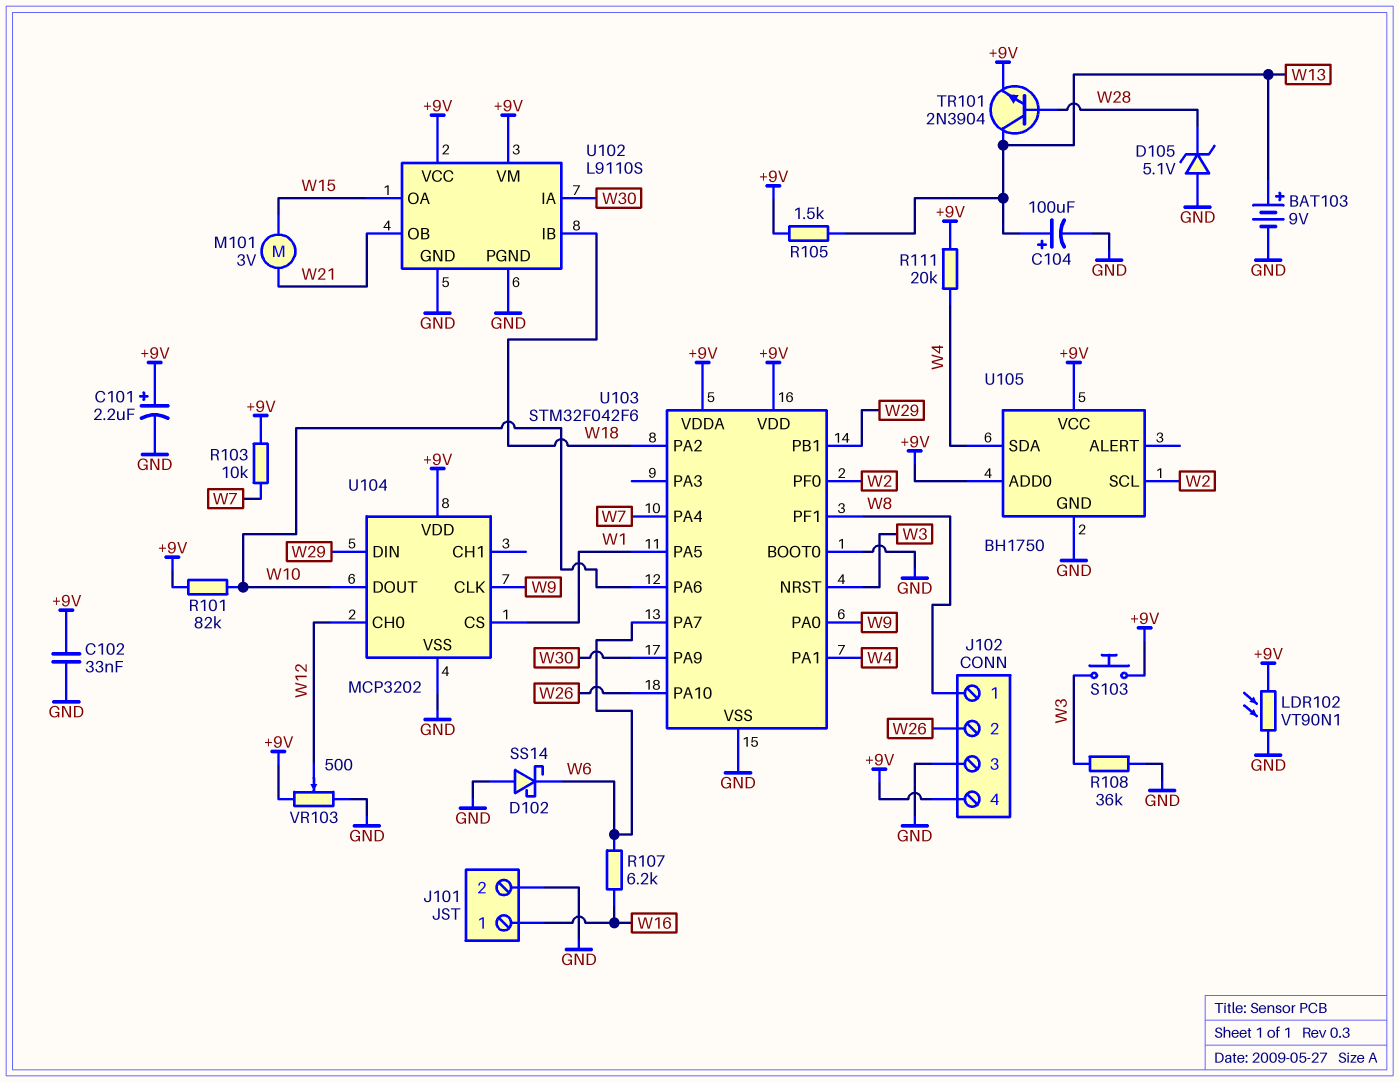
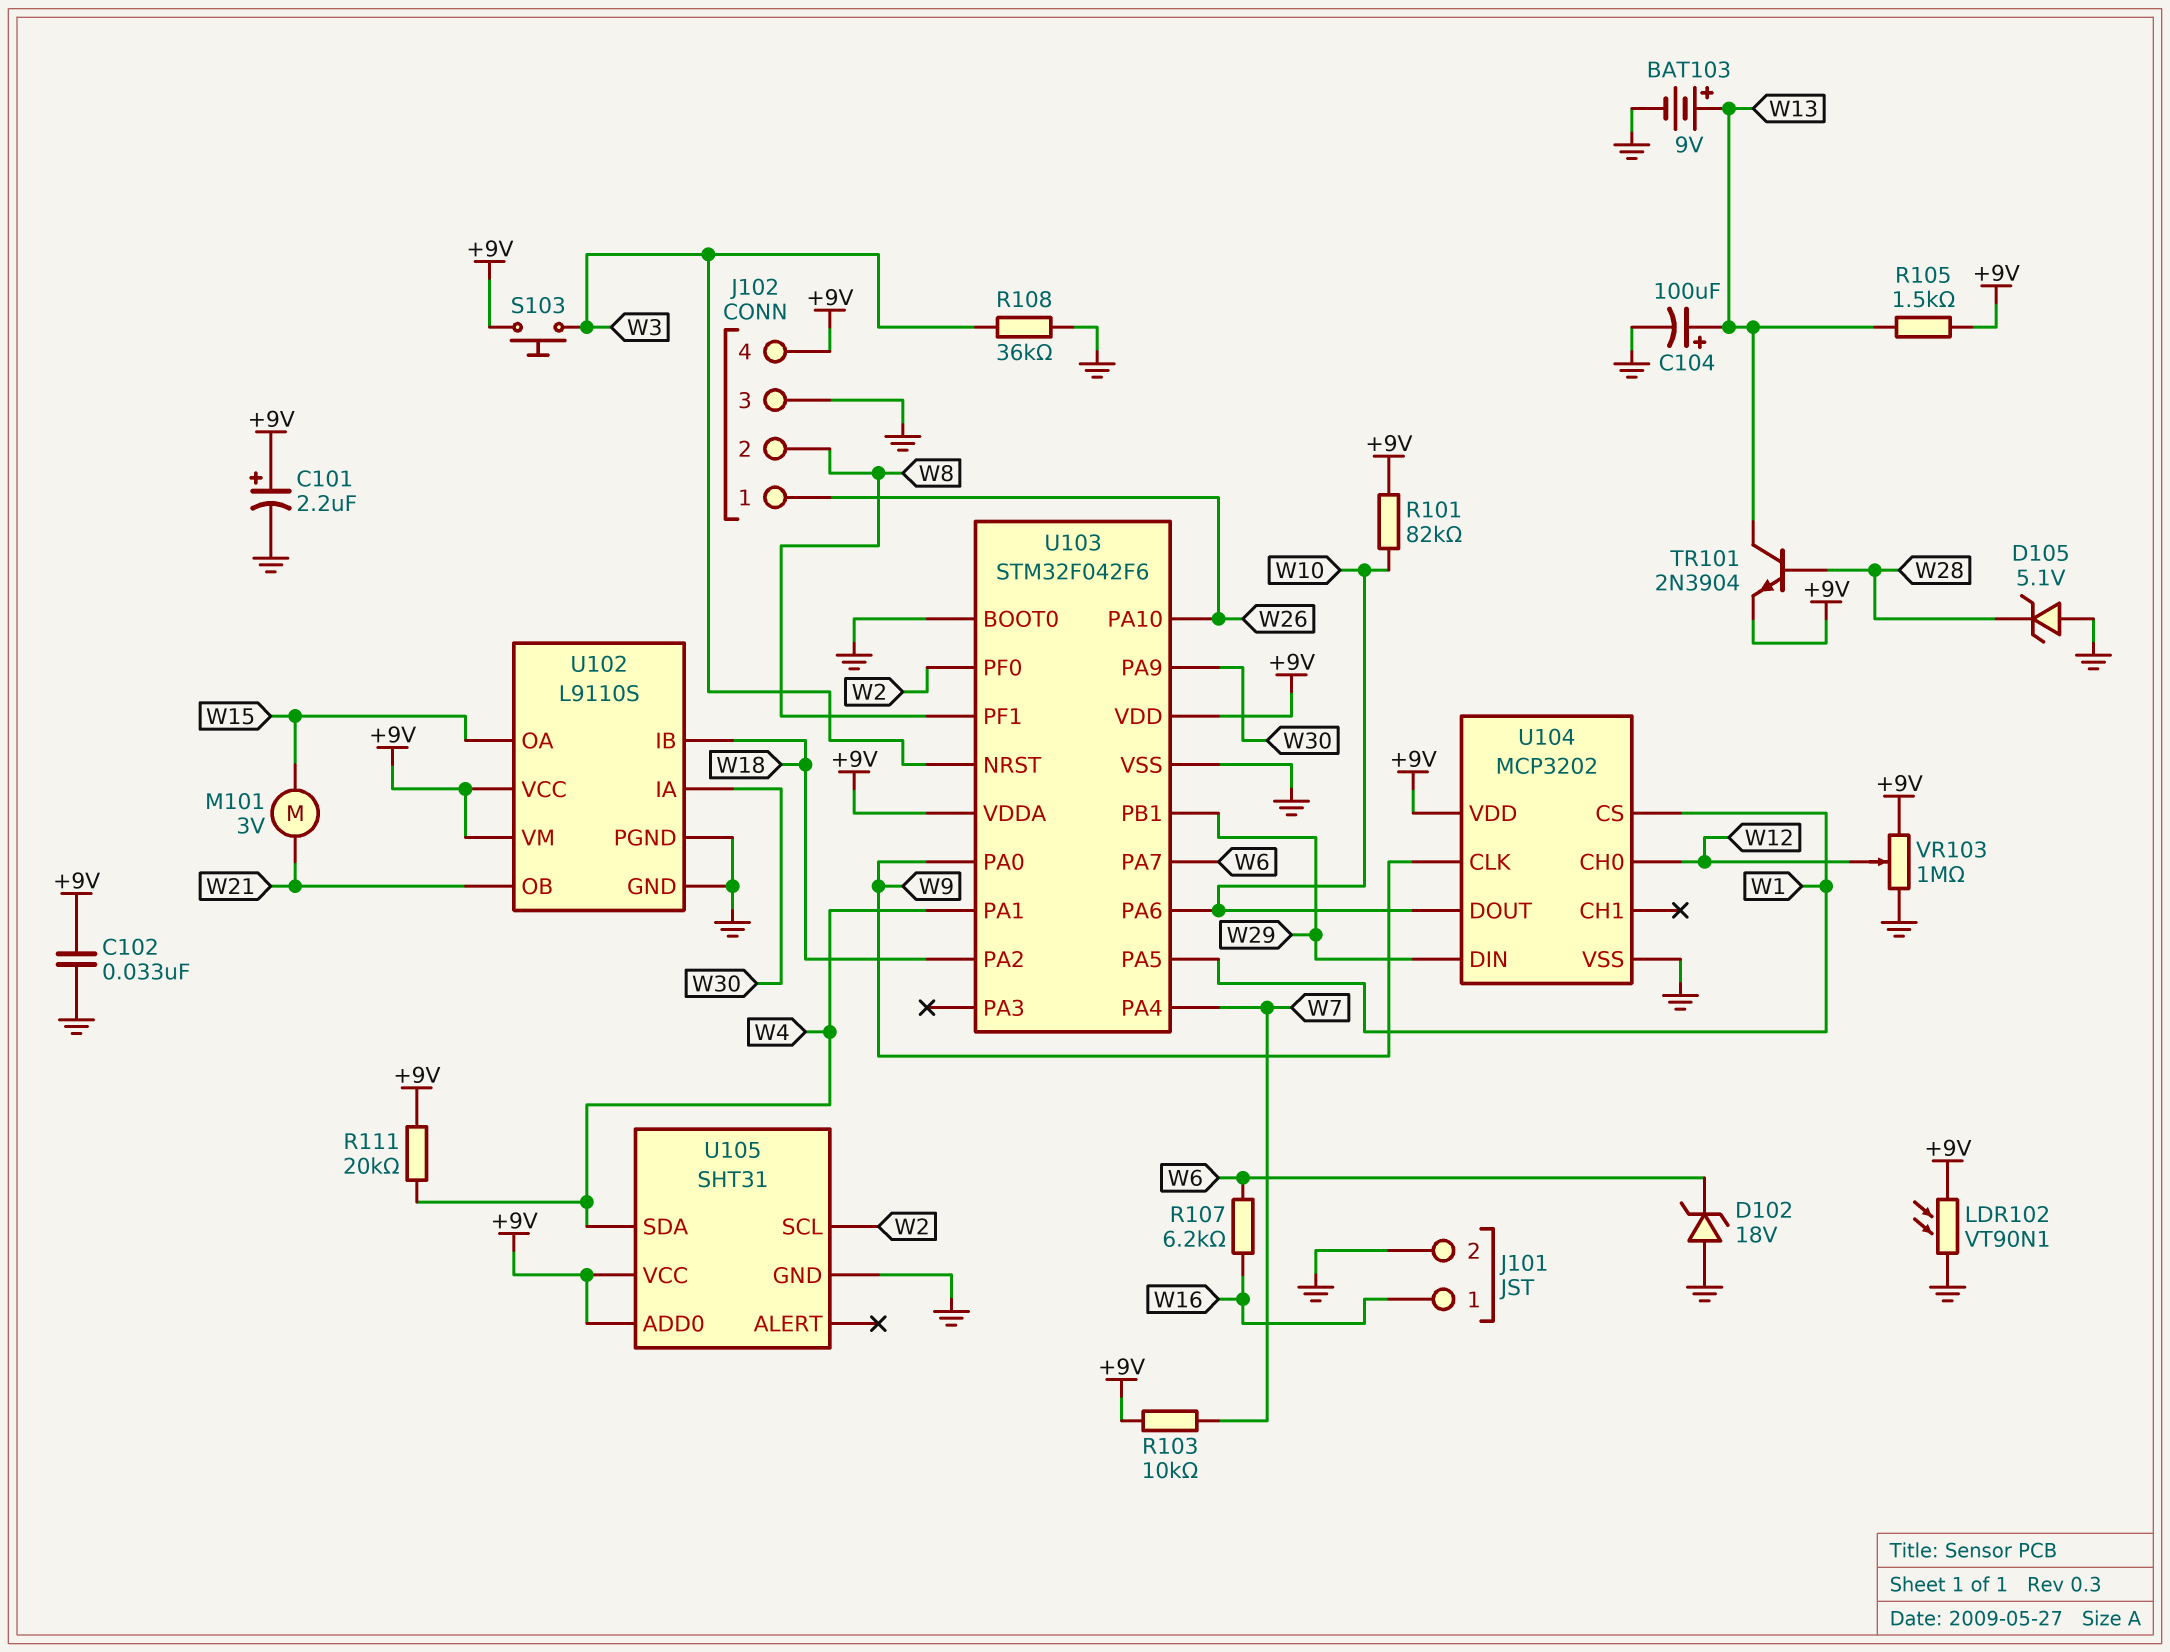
D102: schottky SS14 (A GND, K W6) -> zener 18V (A GND, K W6)
J102 pin 1: W8 -> W26
J102 pin 2: W26 -> W8
U105: BH1750 -> SHT31
VR103: 500 (+9V, GND, wiper W12) -> 1M (+9V, GND, wiper W12)

